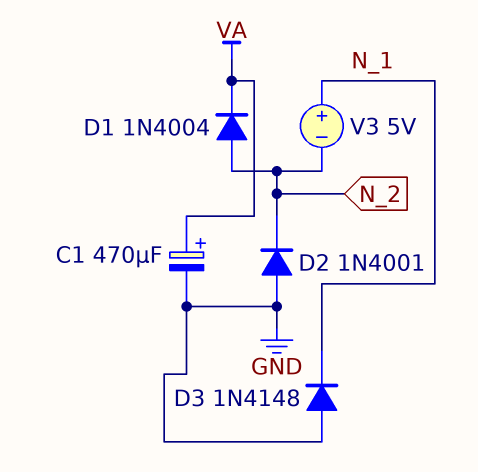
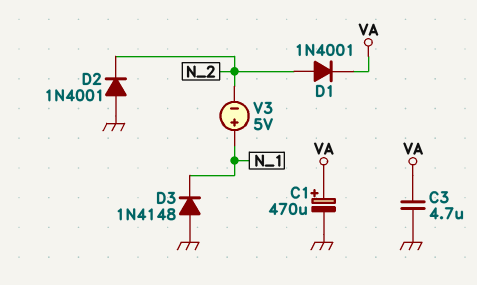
C3: none -> 4.7uF (GND, VA)
D1: diode 1N4004 (A N_2, K VA) -> diode 1N4001 (A N_2, K VA)

